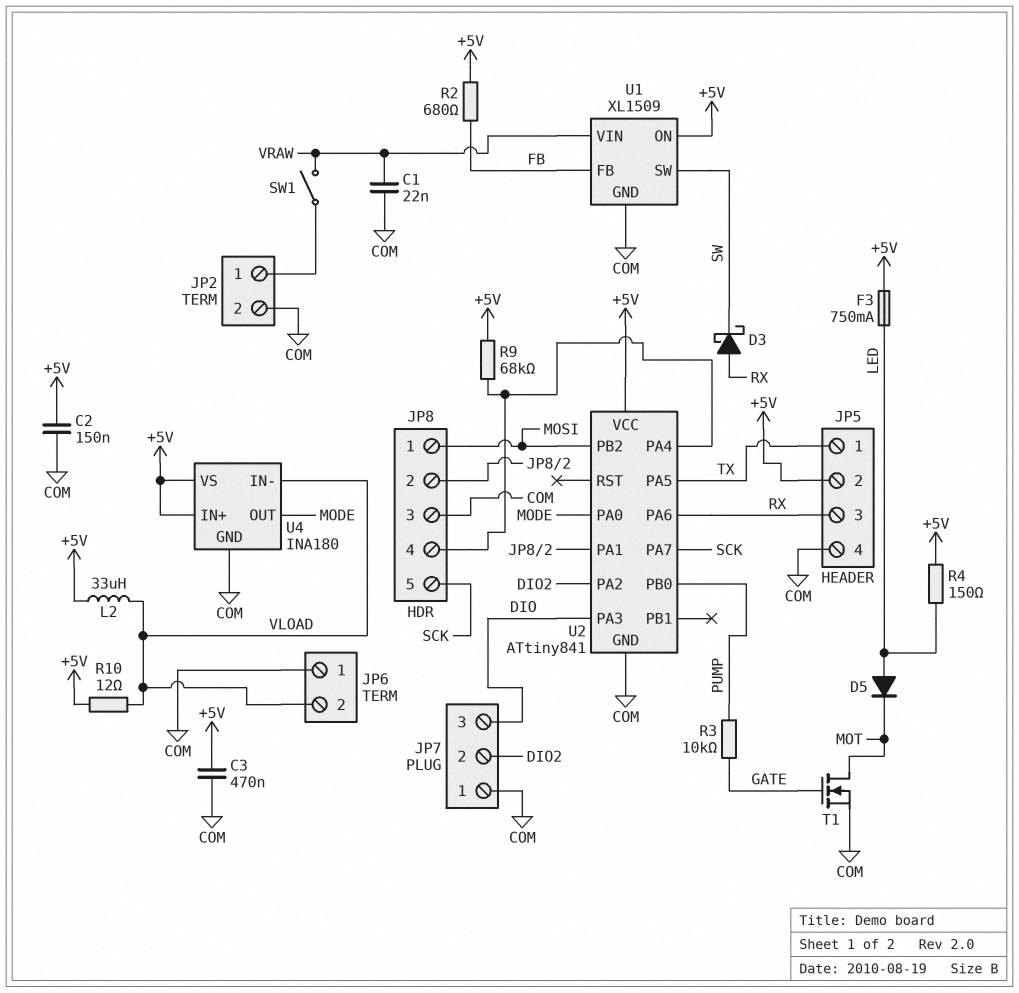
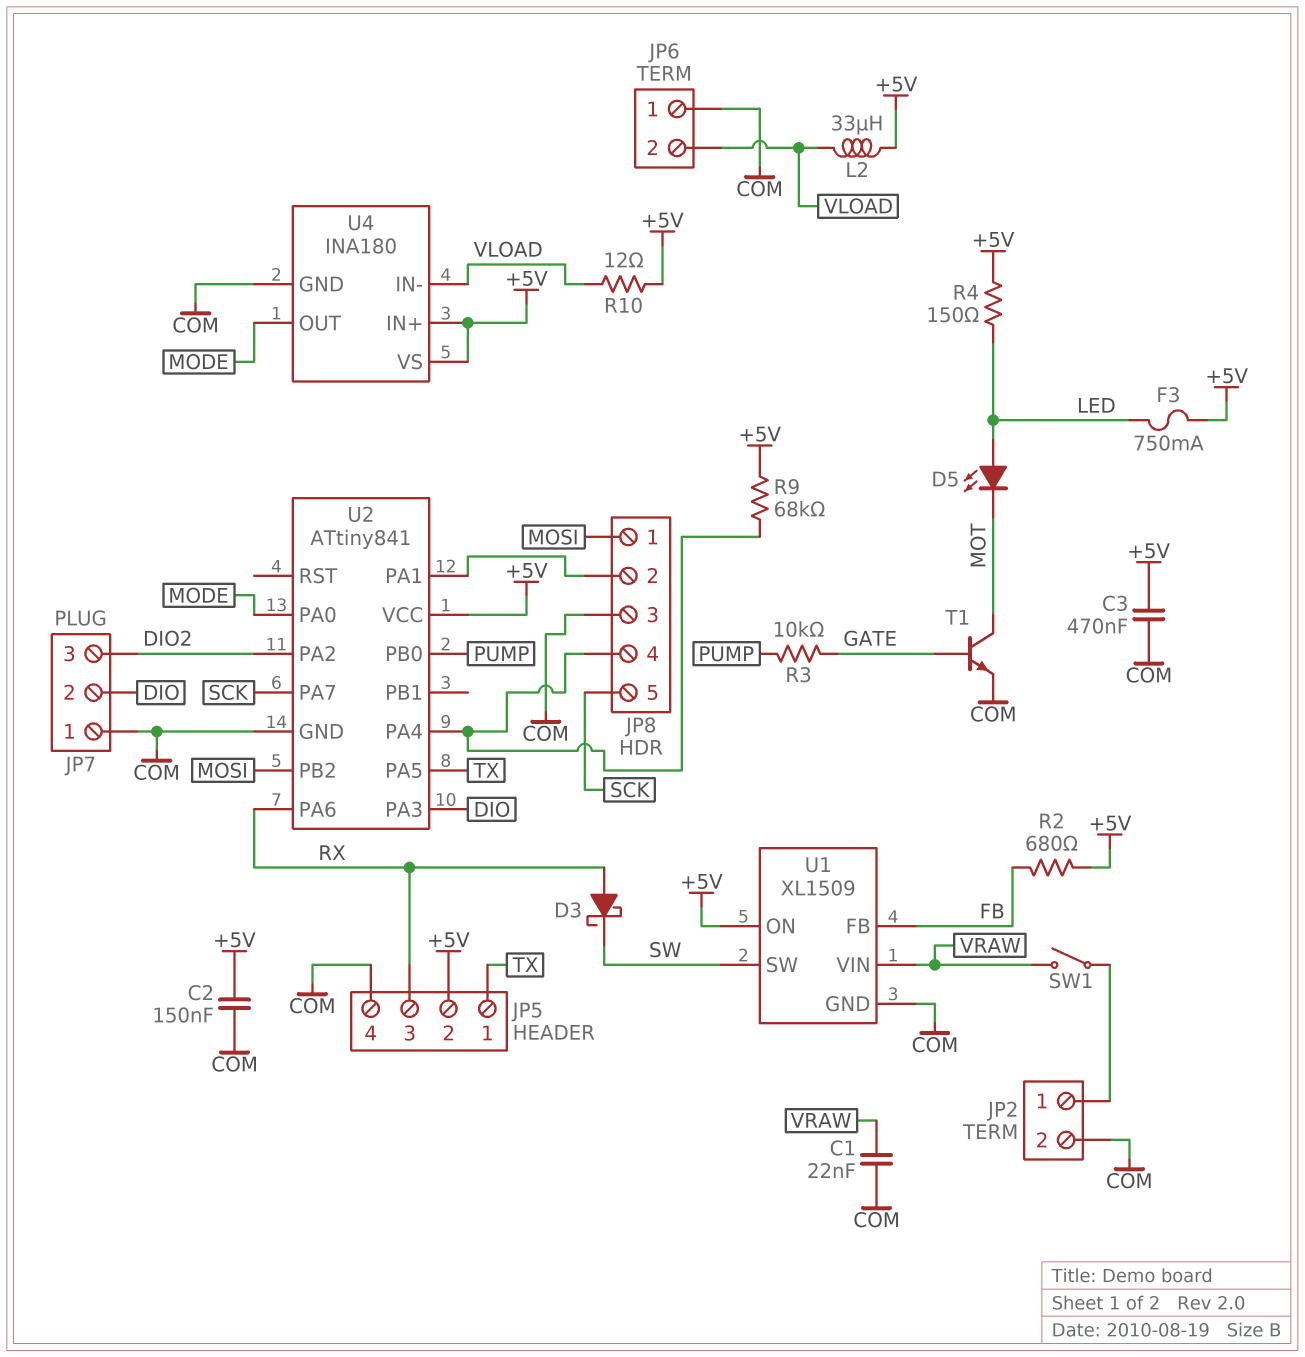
D5: diode (A LED, K MOT) -> LED (A LED, K MOT)
JP7 pin 2: DIO2 -> DIO
JP7 pin 3: DIO -> DIO2
T1: NMOS (G GATE, D MOT, S COM) -> NPN (B GATE, C MOT, E COM)

